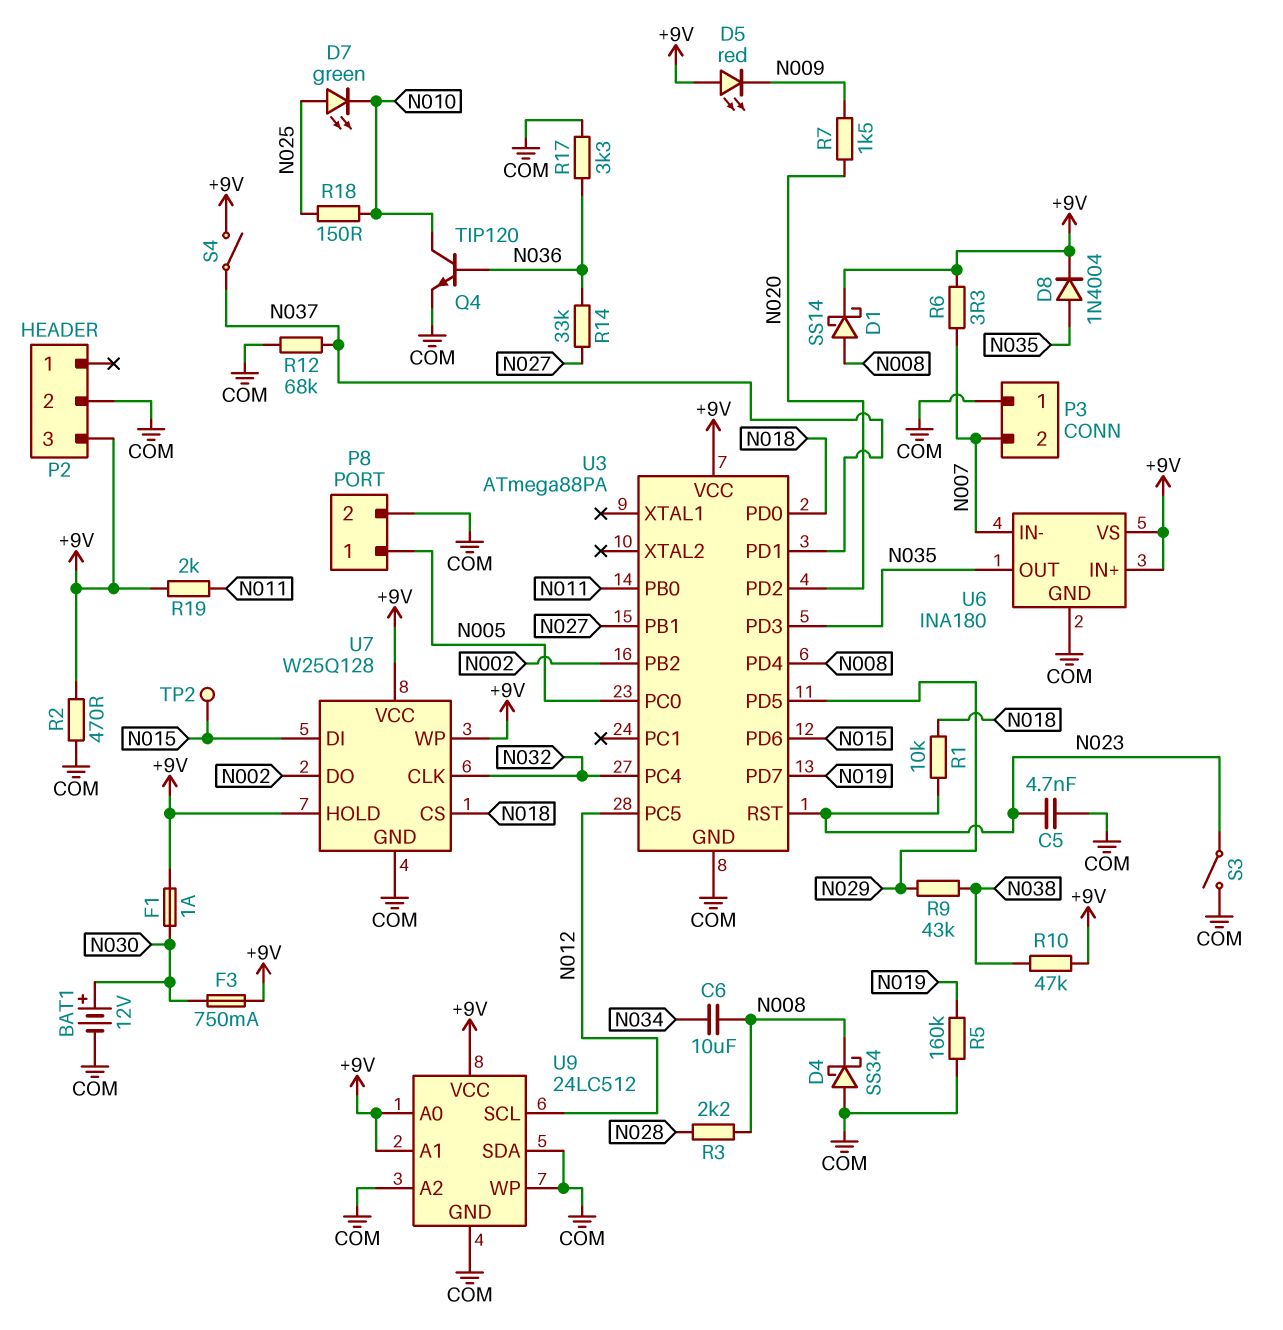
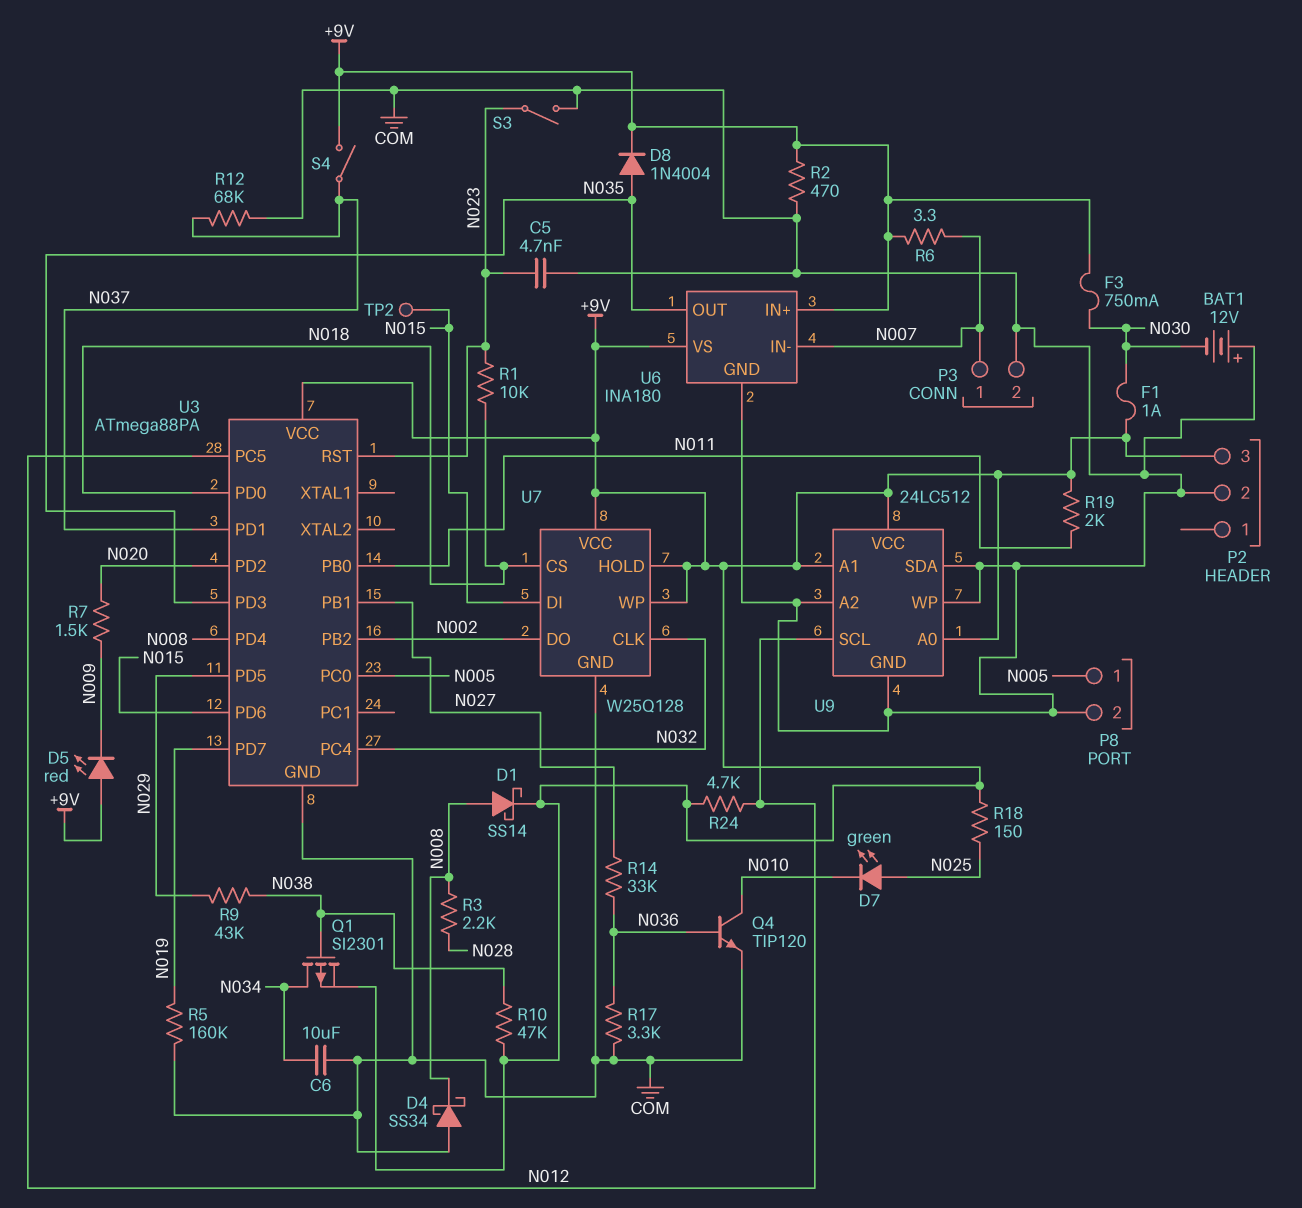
BAT1: 12V (plus N030, minus COM) -> 12V (plus COM, minus N030)
C6: 10uF (N008, N034) -> 10uF (COM, N034)
P3 pin 1: COM -> N007
P3 pin 2: N007 -> COM
Q1: none -> PMOS SI2301 (G N038, D N034, S +9V)
R18: 150 (N010, N025) -> 150 (+9V, N025)
R24: none -> 4.7k (+9V, N012)

